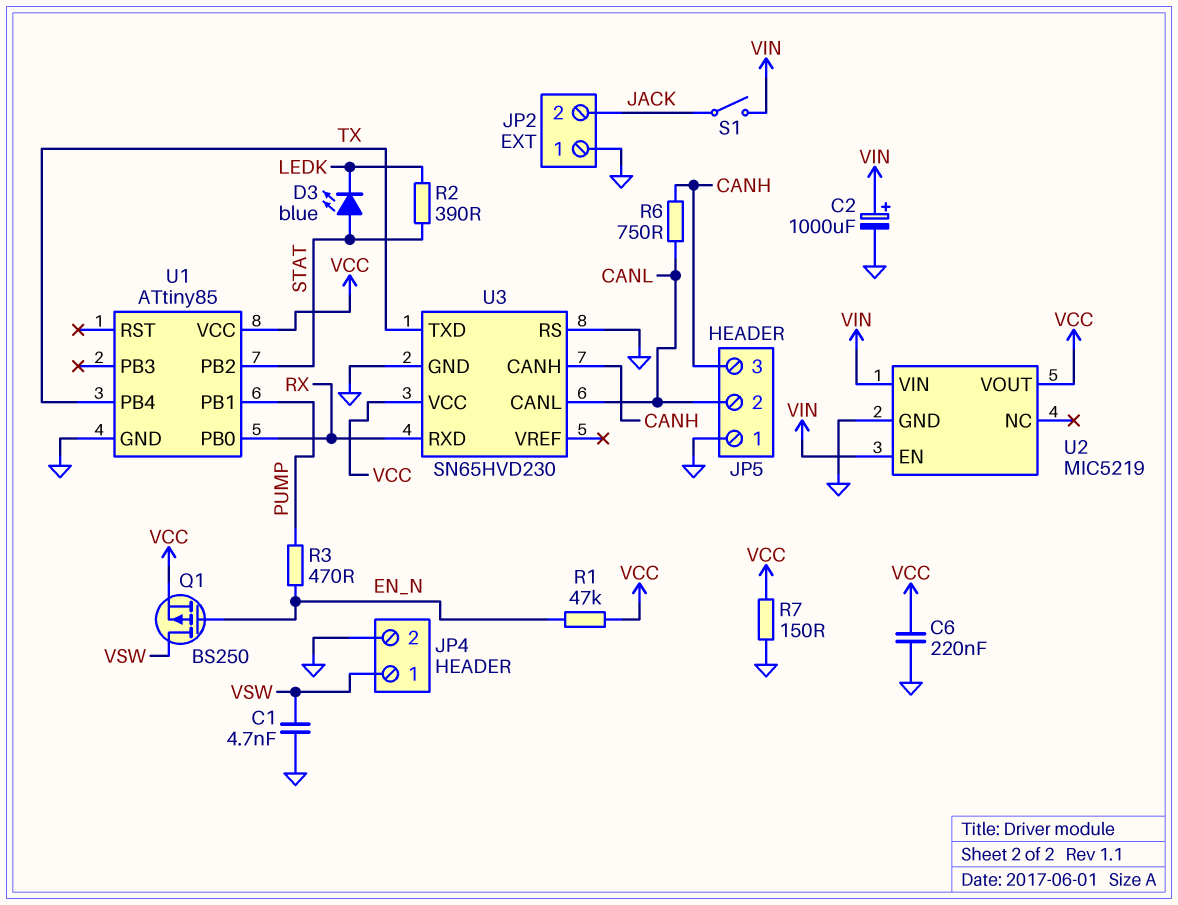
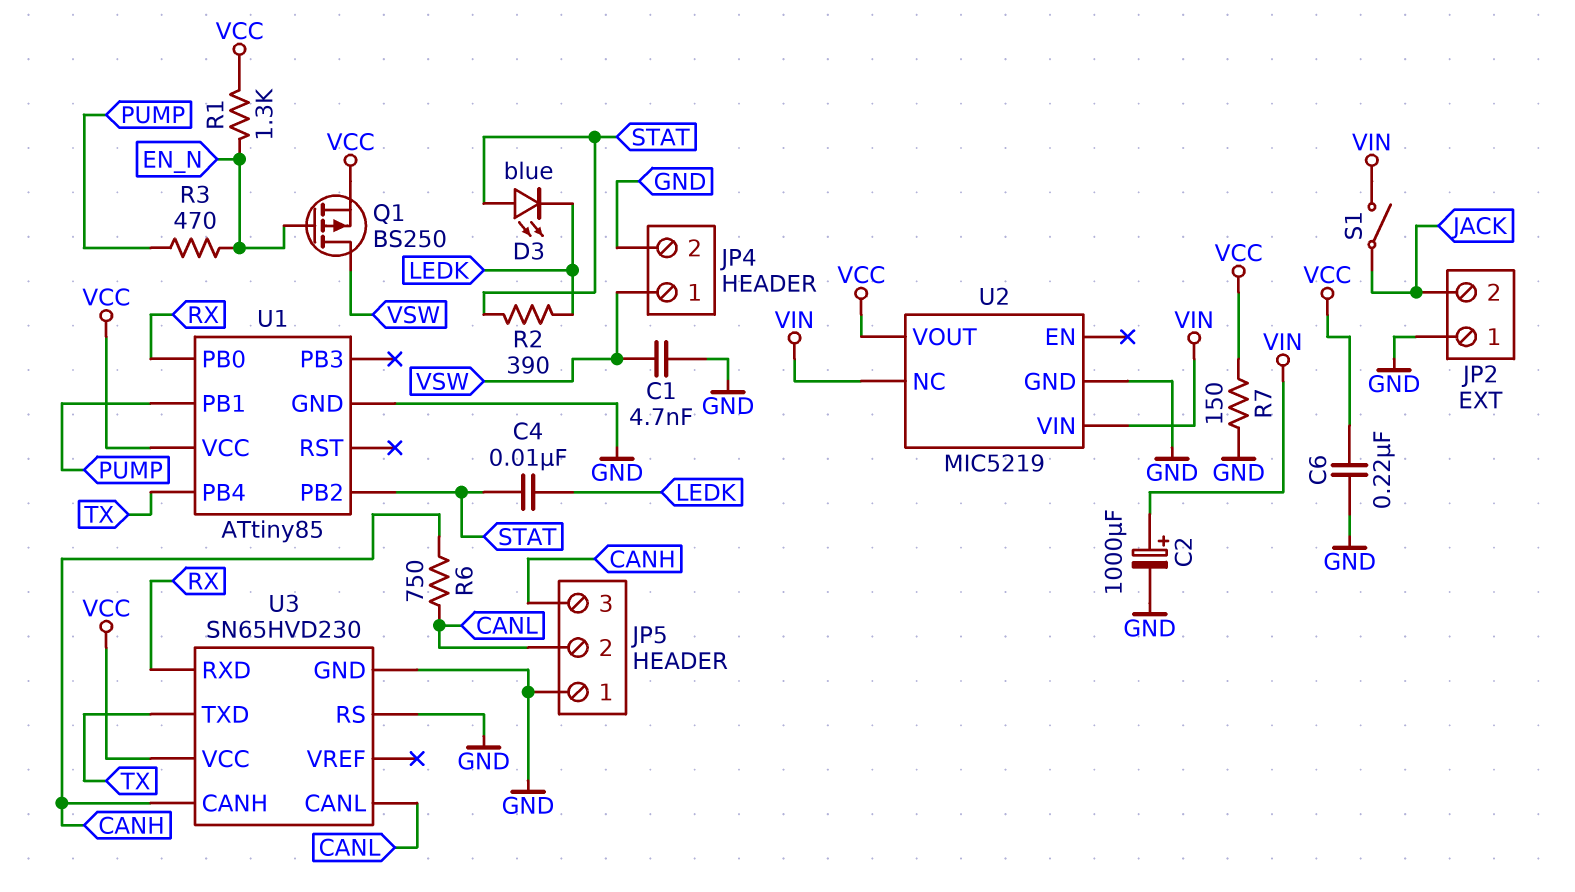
C4: none -> 10nF (LEDK, STAT)
R1: 47k (EN_N, VCC) -> 1.3k (EN_N, VCC)
U2 pin EN: VIN -> none
U2 pin NC: none -> VIN

